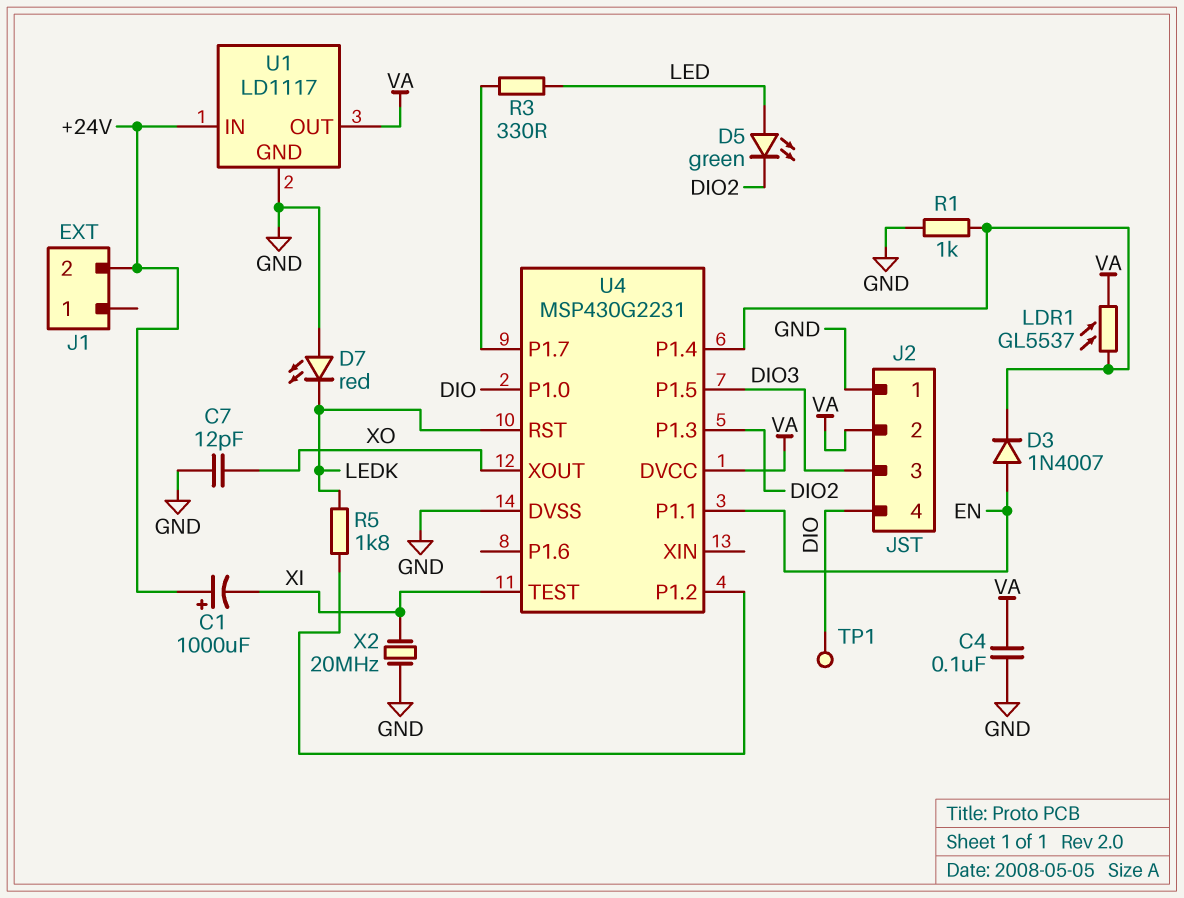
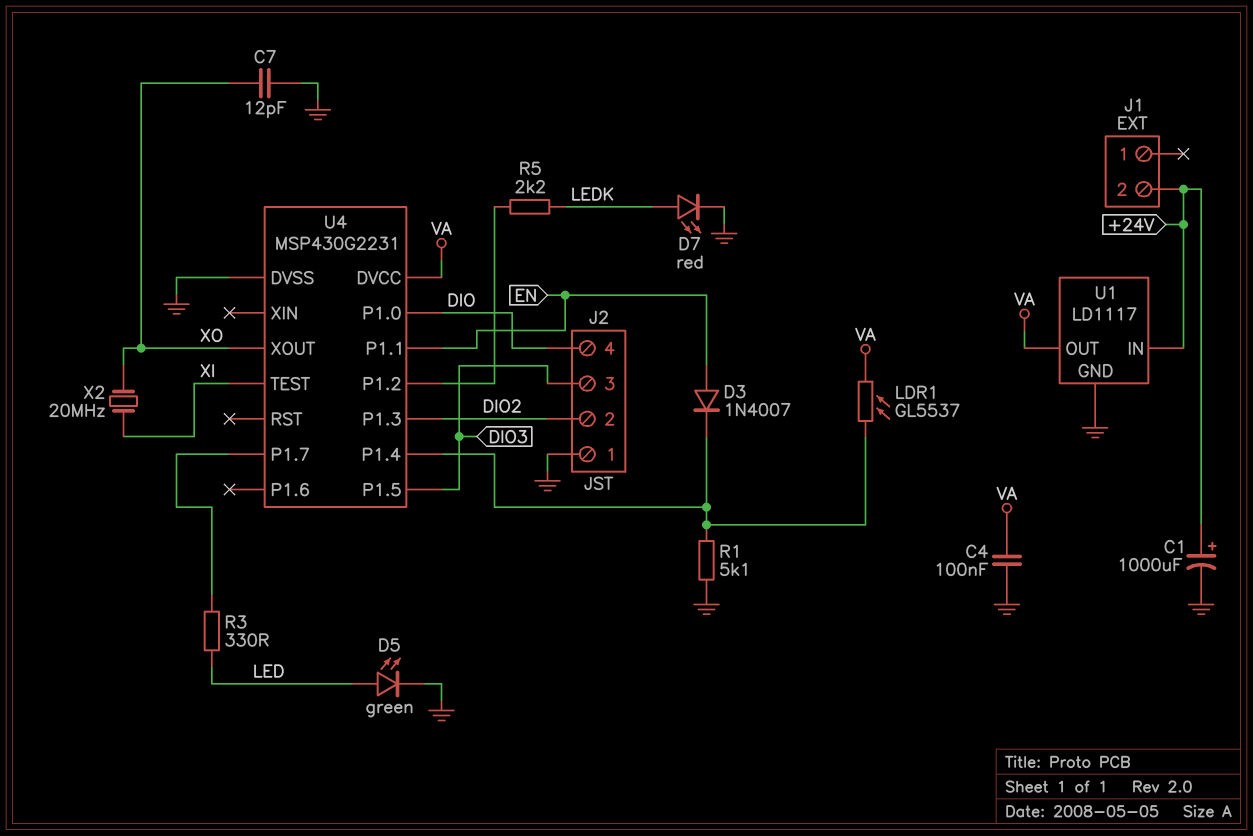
C1: 1000uF (plus +24V, minus XI) -> 1000uF (plus +24V, minus GND)
D5: LED green (A LED, K DIO2) -> LED green (A LED, K GND)
D7: LED red (A GND, K LEDK) -> LED red (A LEDK, K GND)
J2 pin 2: VA -> DIO2
R1: 1k (GND, U4/P1.4) -> 5.1k (GND, U4/P1.4)
R5: 1.8k (LEDK, U4/P1.2) -> 2.2k (LEDK, U4/P1.2)
TP1: test point (DIO) -> none
U4 pin RST: LEDK -> none
X2: 20MHz (GND, XI) -> 20MHz (XI, XO)

